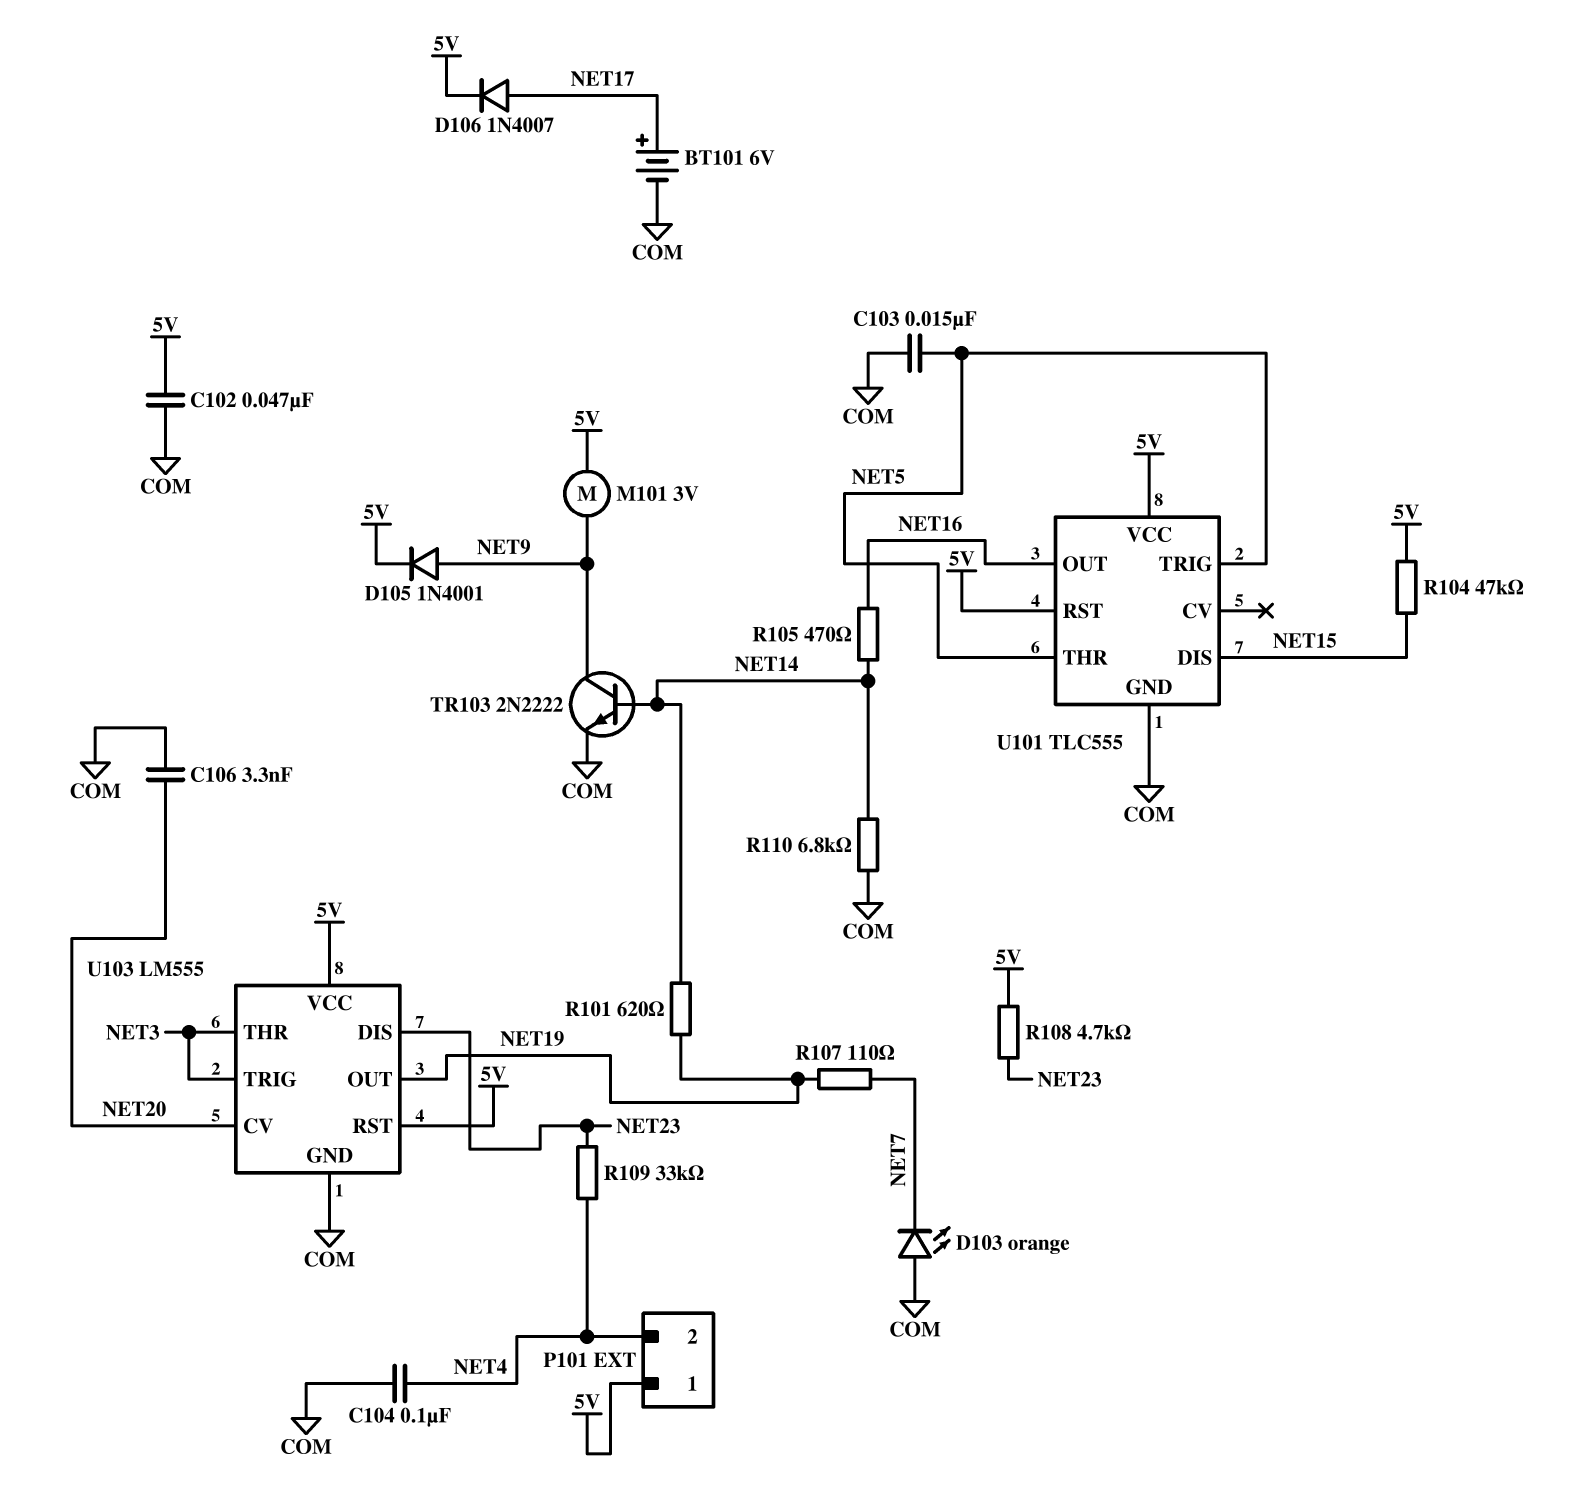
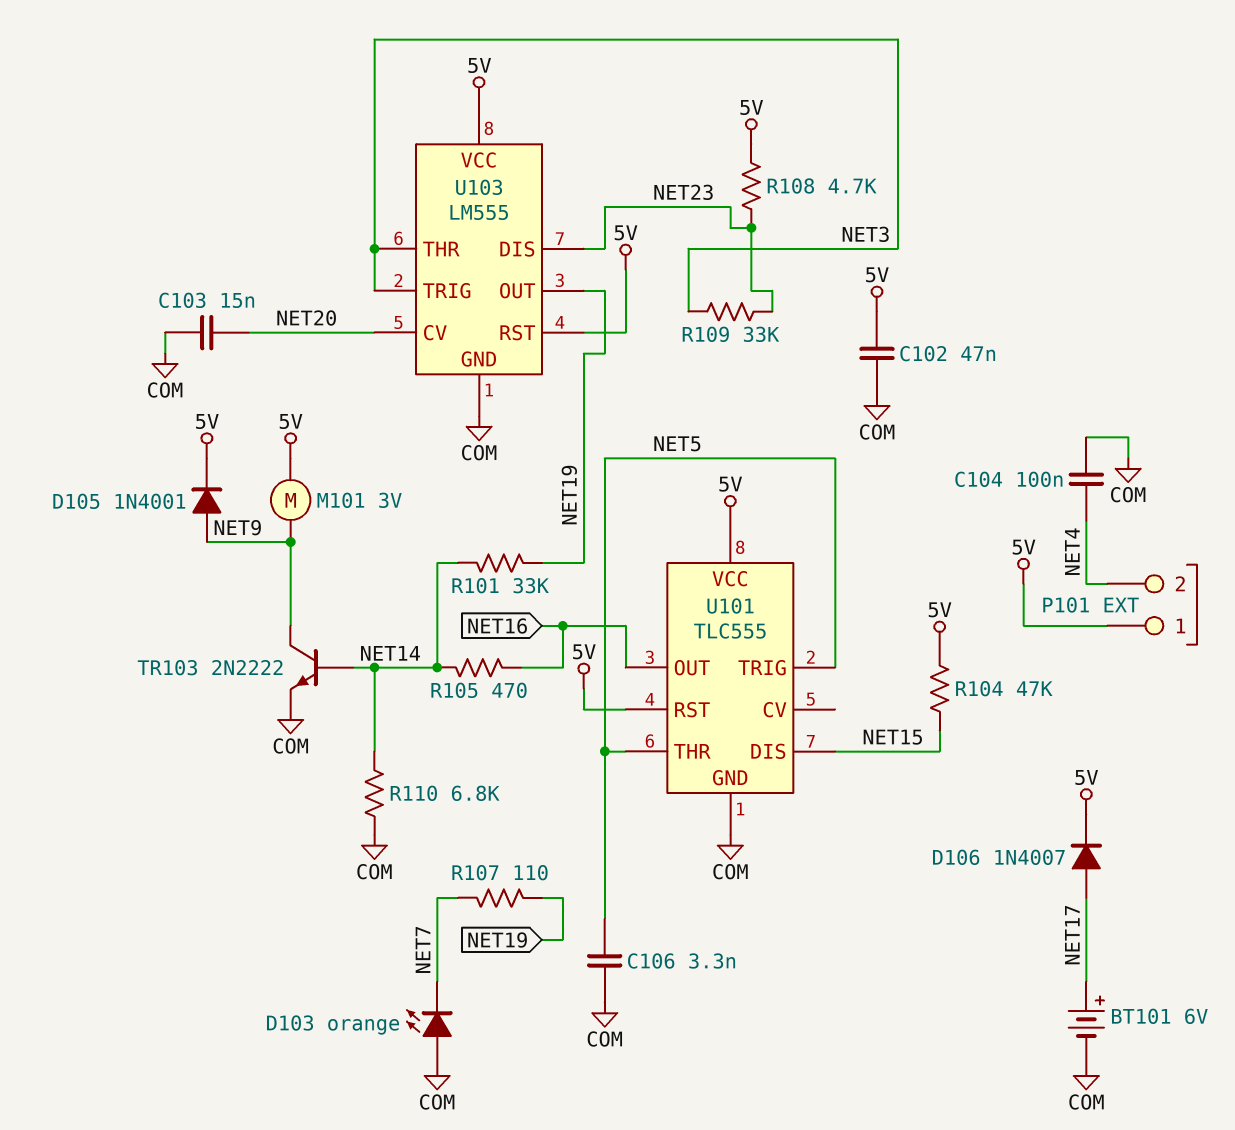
C103: 15nF (COM, NET5) -> 15nF (COM, NET20)
C106: 3.3nF (COM, NET20) -> 3.3nF (COM, NET5)
R101: 620 (NET14, NET19) -> 33k (NET14, NET19)
R109: 33k (NET4, NET23) -> 33k (NET3, NET23)

